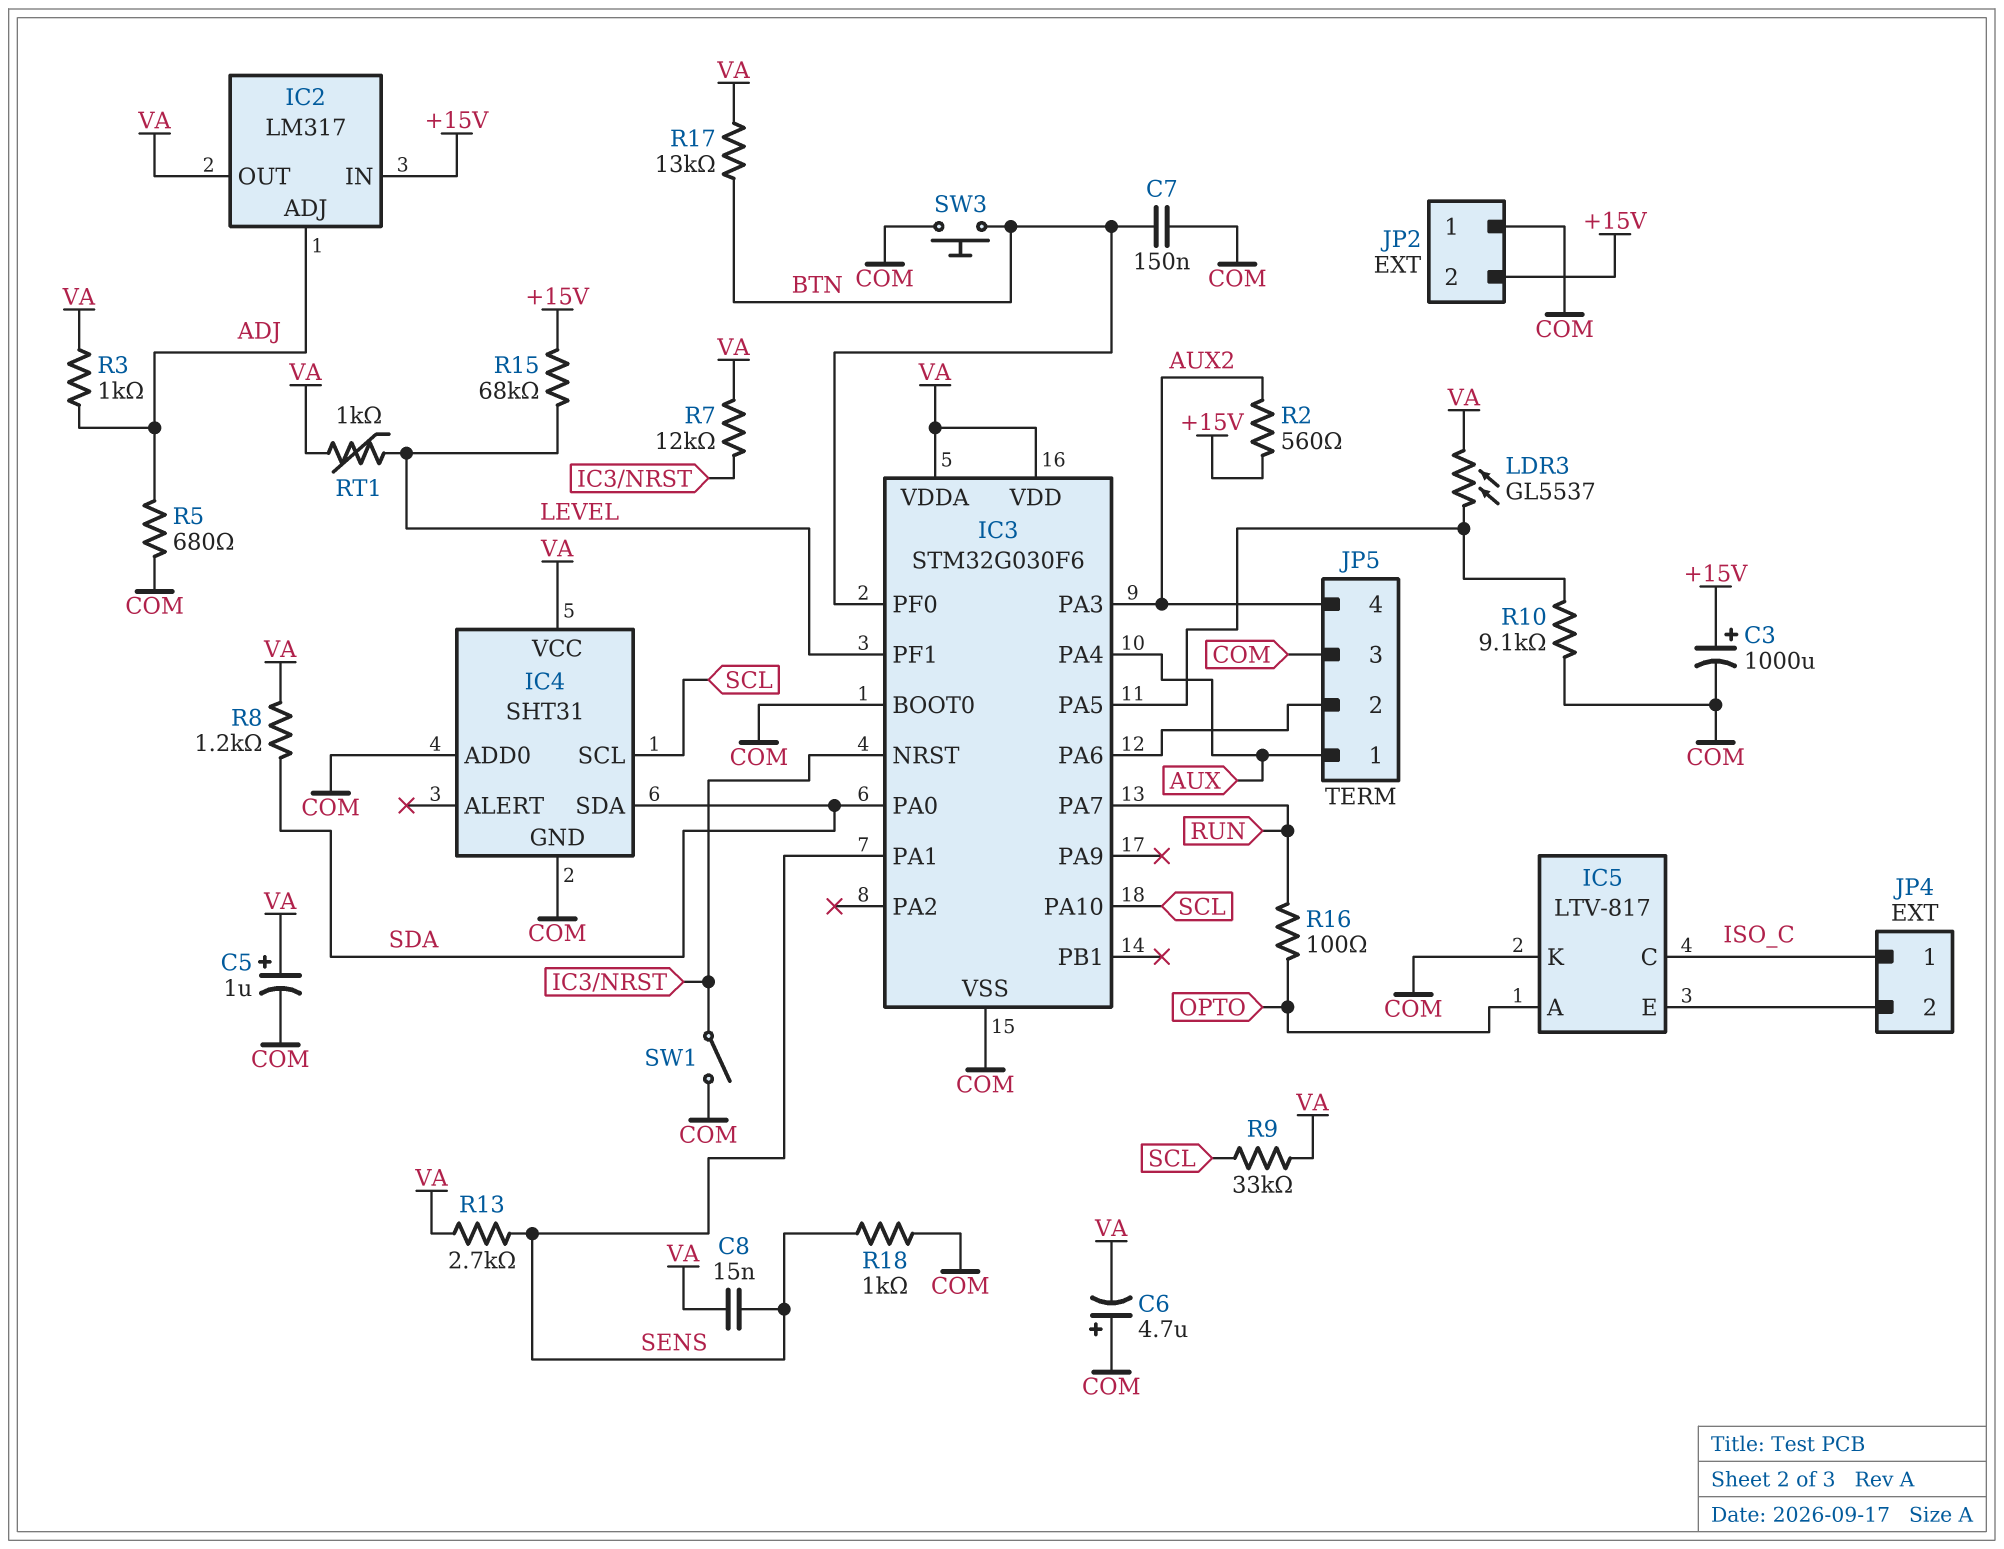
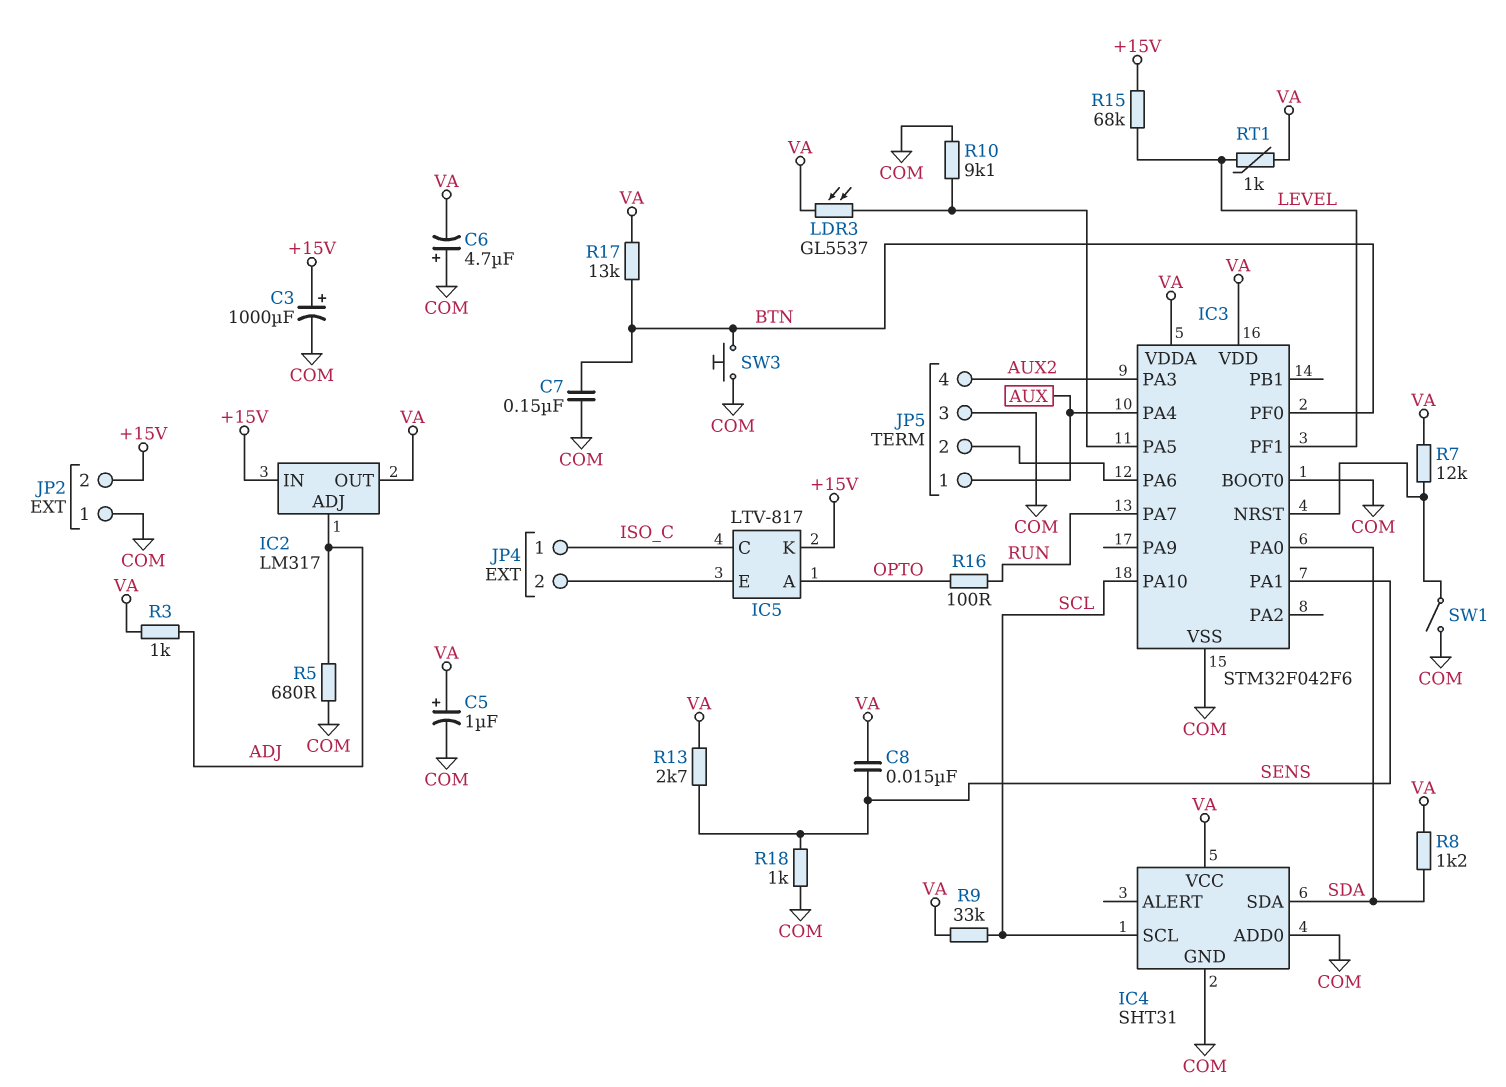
IC3: STM32G030F6 -> STM32F042F6
IC5 pin K: COM -> +15V
R2: 560 (+15V, AUX2) -> none

